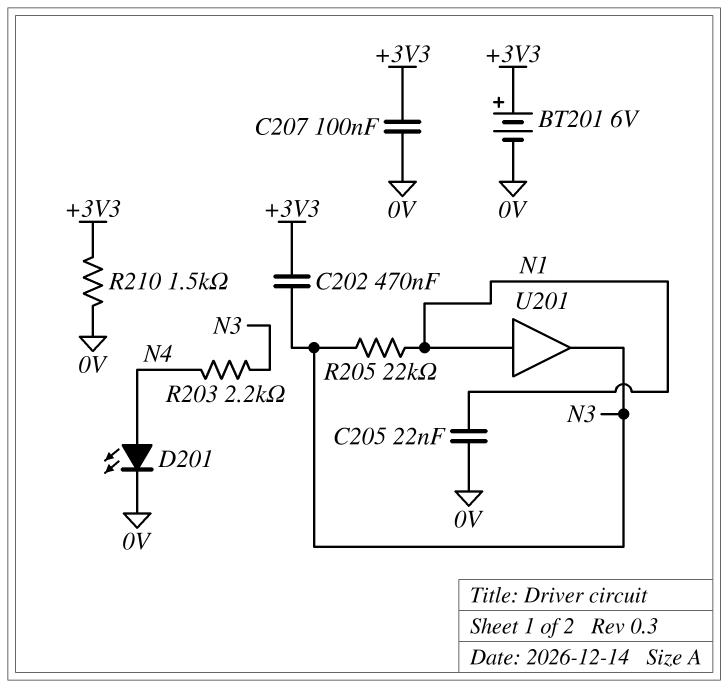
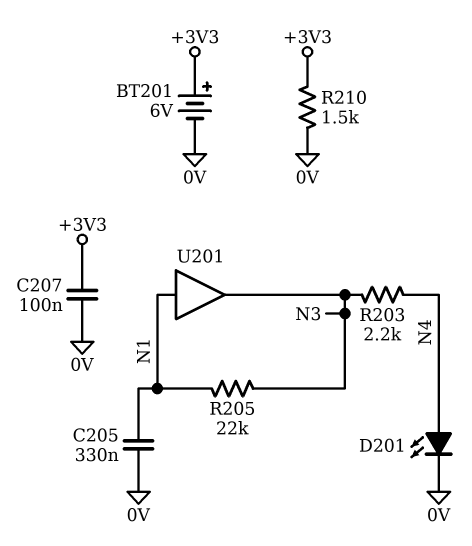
C202: 470nF (+3V3, N3) -> none
C205: 22nF (0V, N1) -> 330nF (0V, N1)

